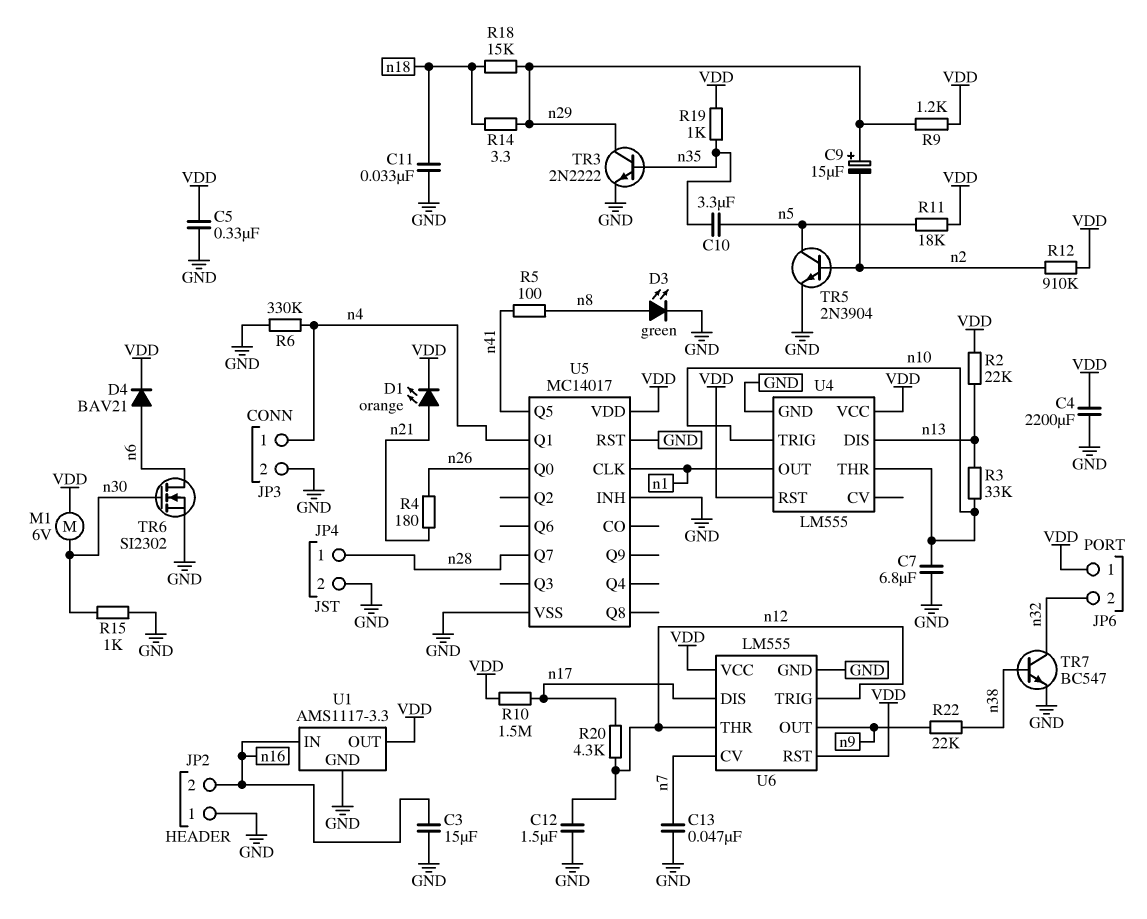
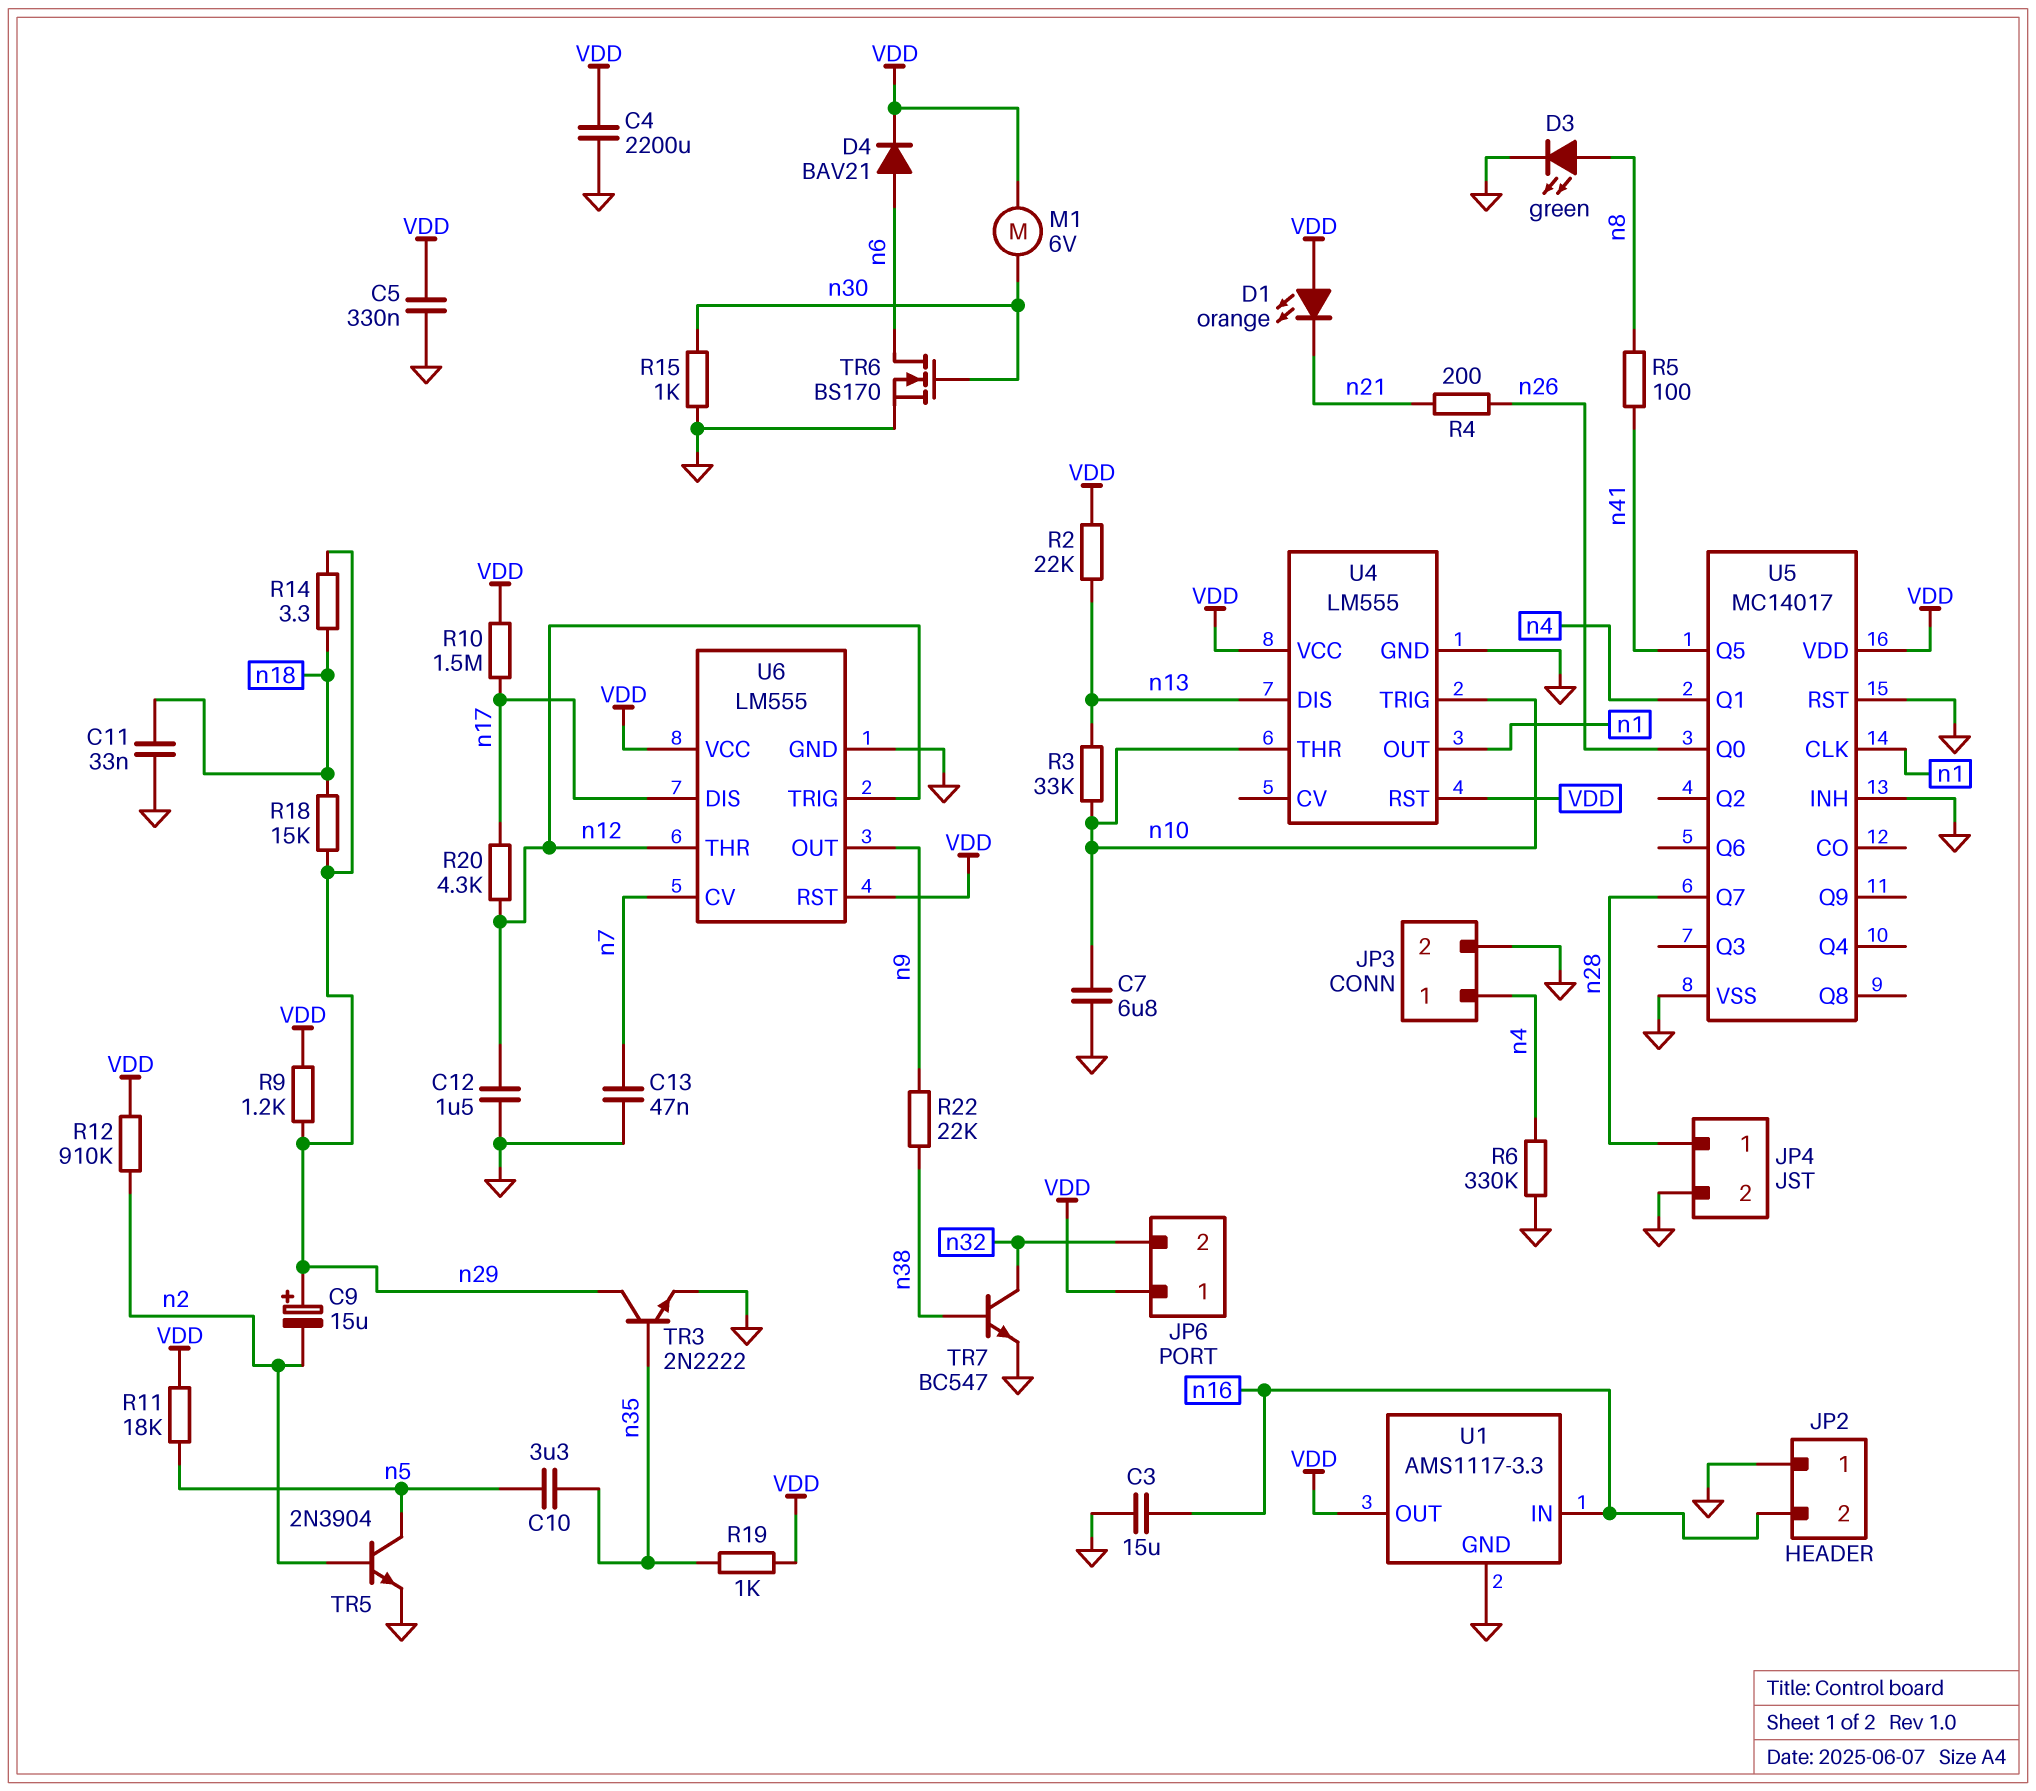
D1: LED orange (A n21, K VDD) -> LED orange (A VDD, K n21)
R4: 180 (n21, n26) -> 200 (n21, n26)
TR6: NMOS SI2302 (G n30, D n6, S GND) -> NMOS BS170 (G n30, D n6, S GND)

